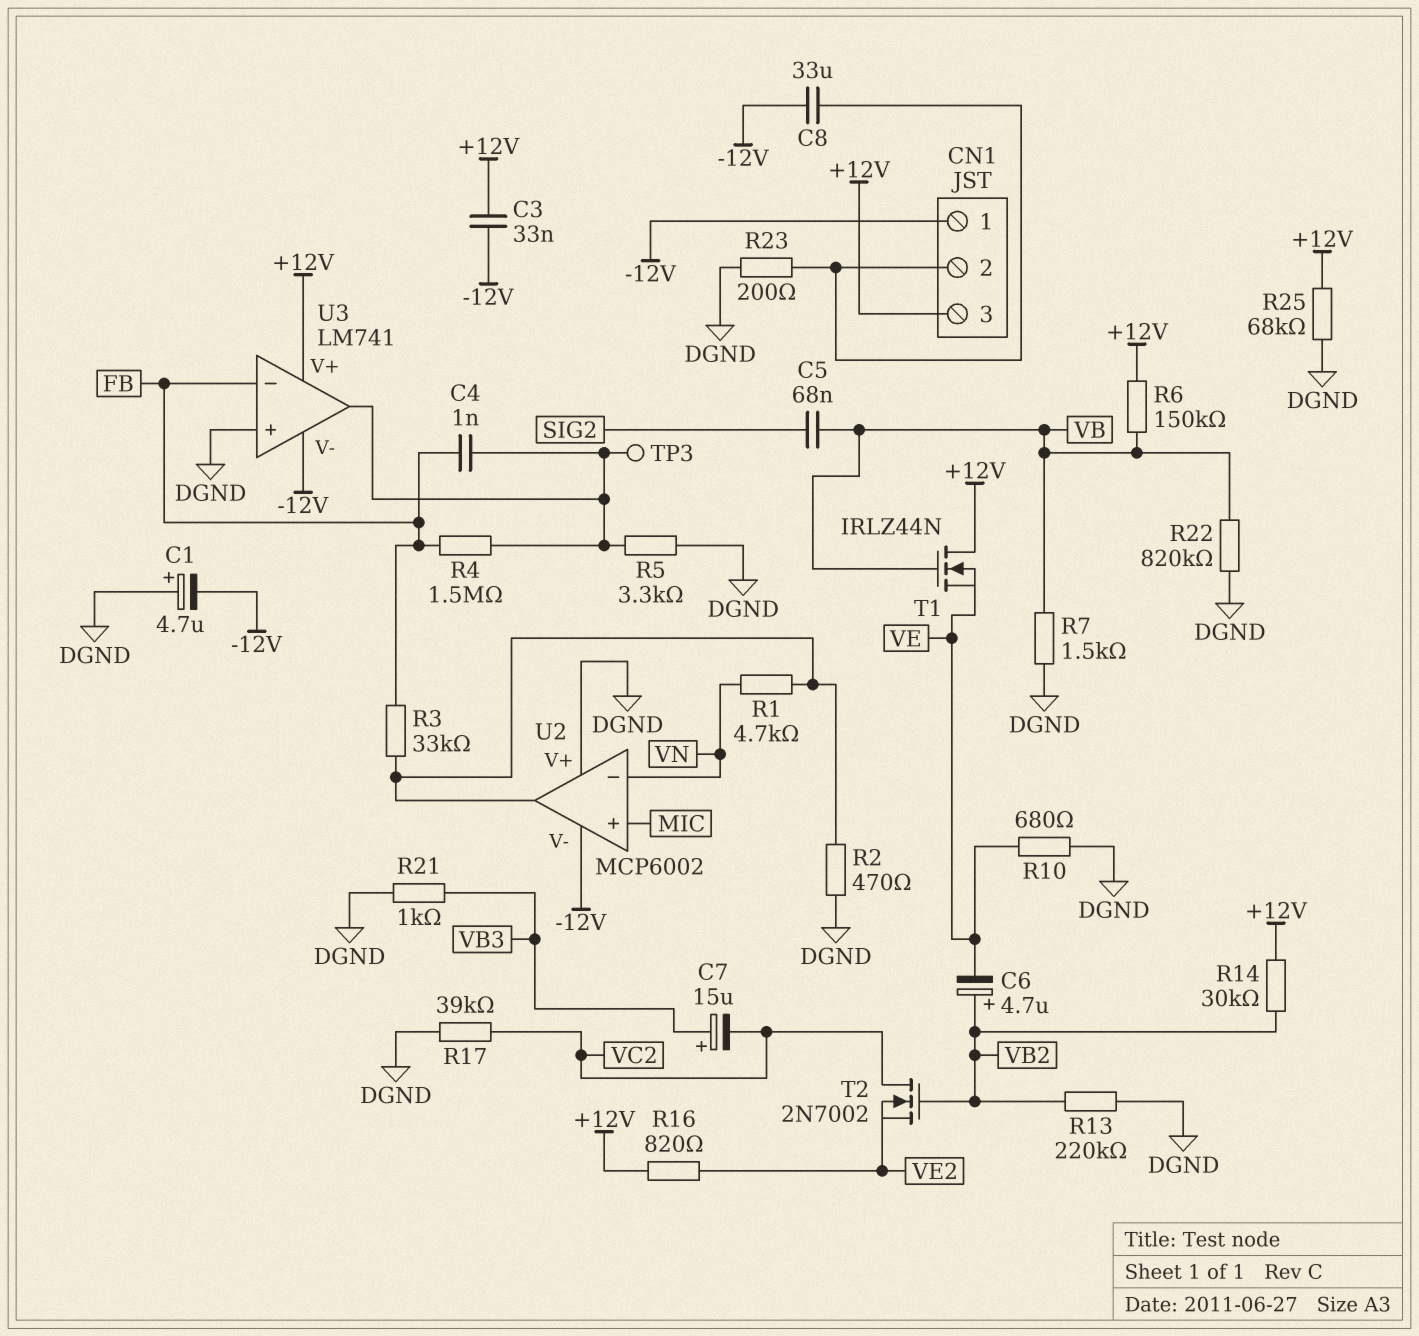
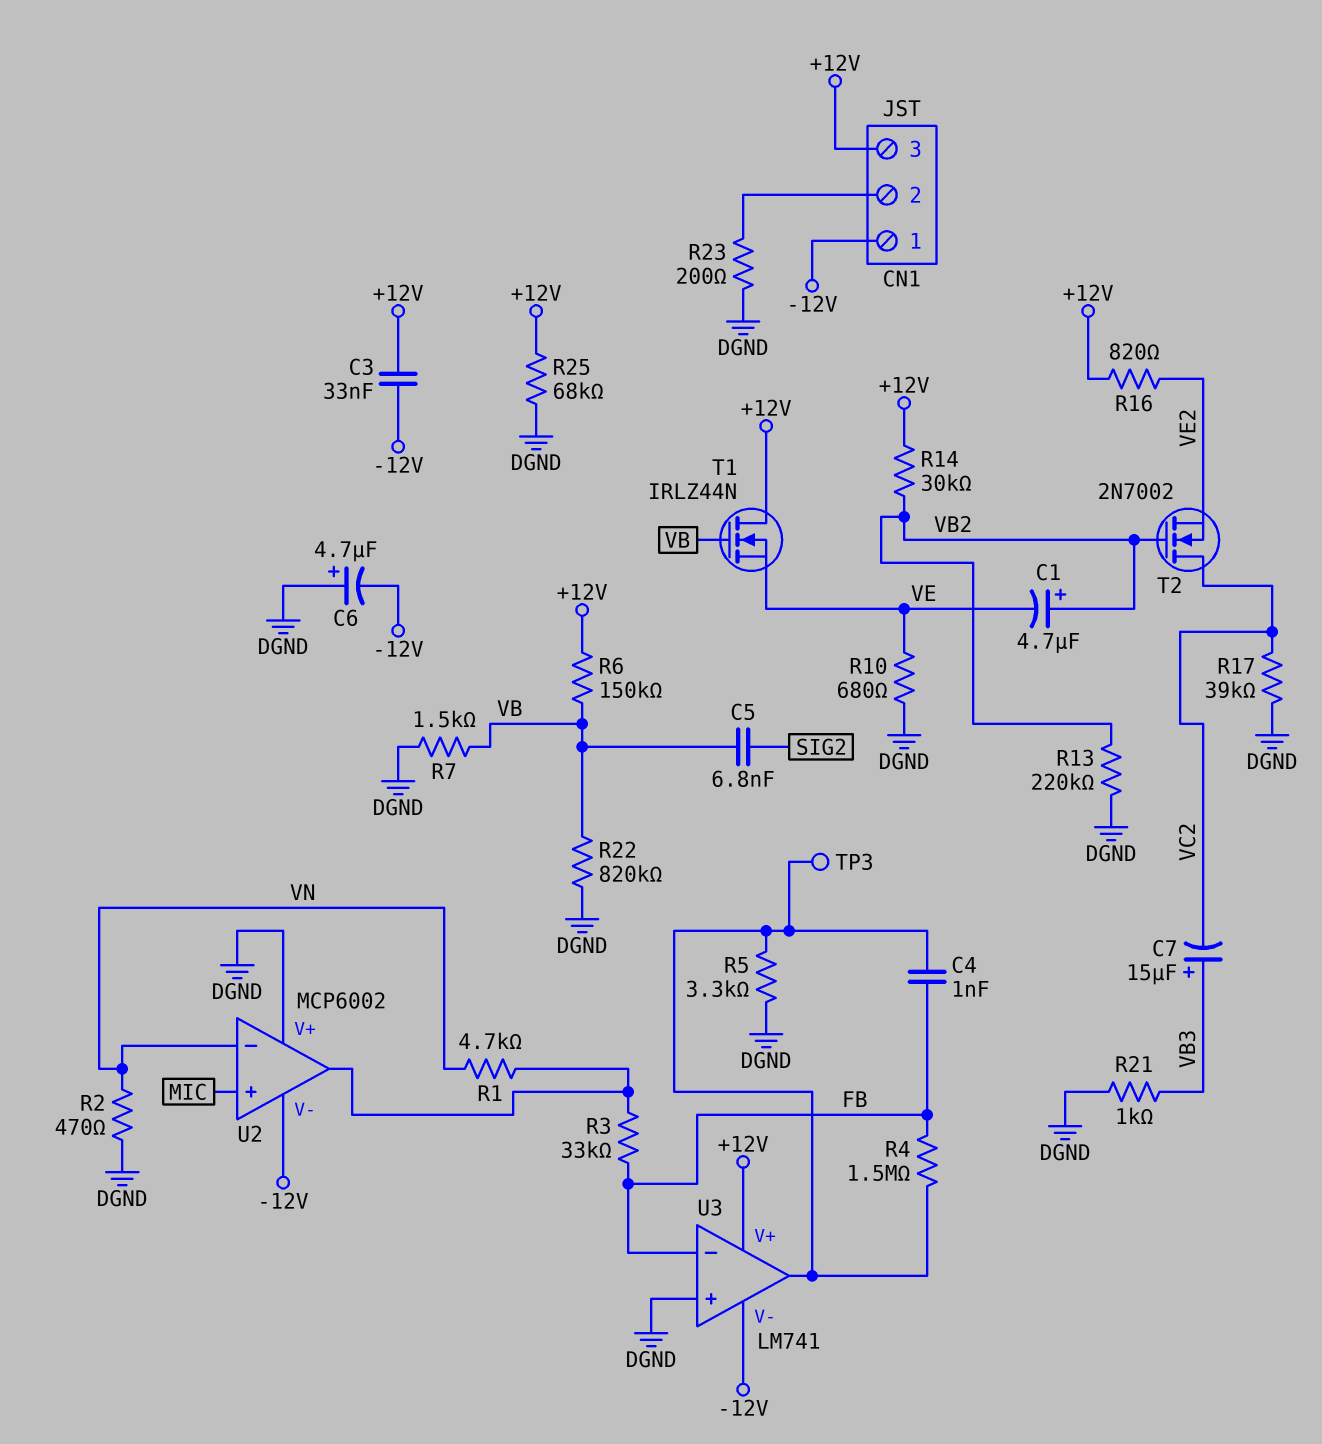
C1: 4.7uF (plus DGND, minus -12V) -> 4.7uF (plus VB2, minus VE)
C5: 68nF (SIG2, VB) -> 6.8nF (SIG2, VB)
C6: 4.7uF (plus VB2, minus VE) -> 4.7uF (plus DGND, minus -12V)
C8: 33uF (-12V, CN1/2) -> none
R2: 470 (DGND, U2/out) -> 470 (DGND, VN)

